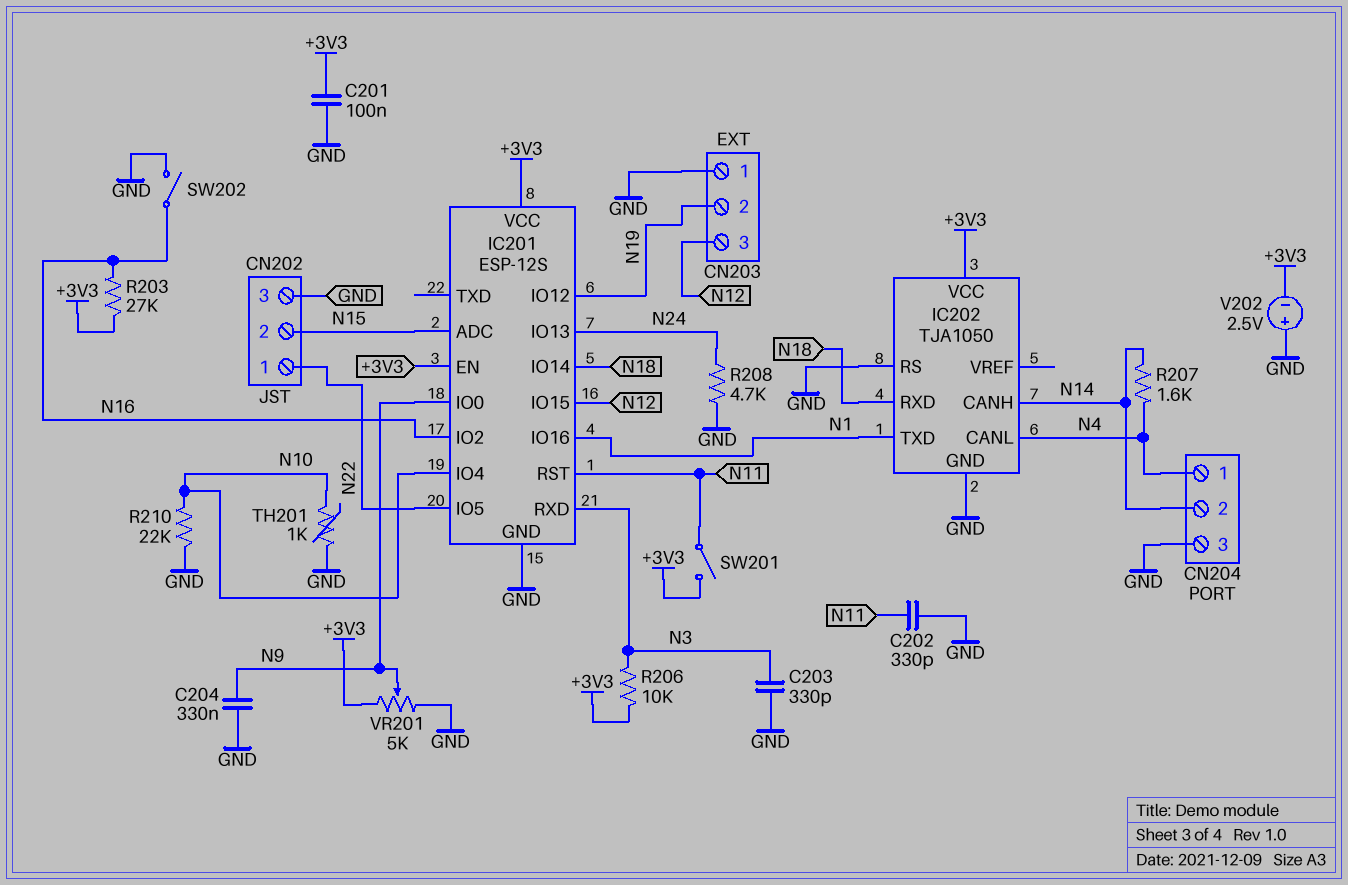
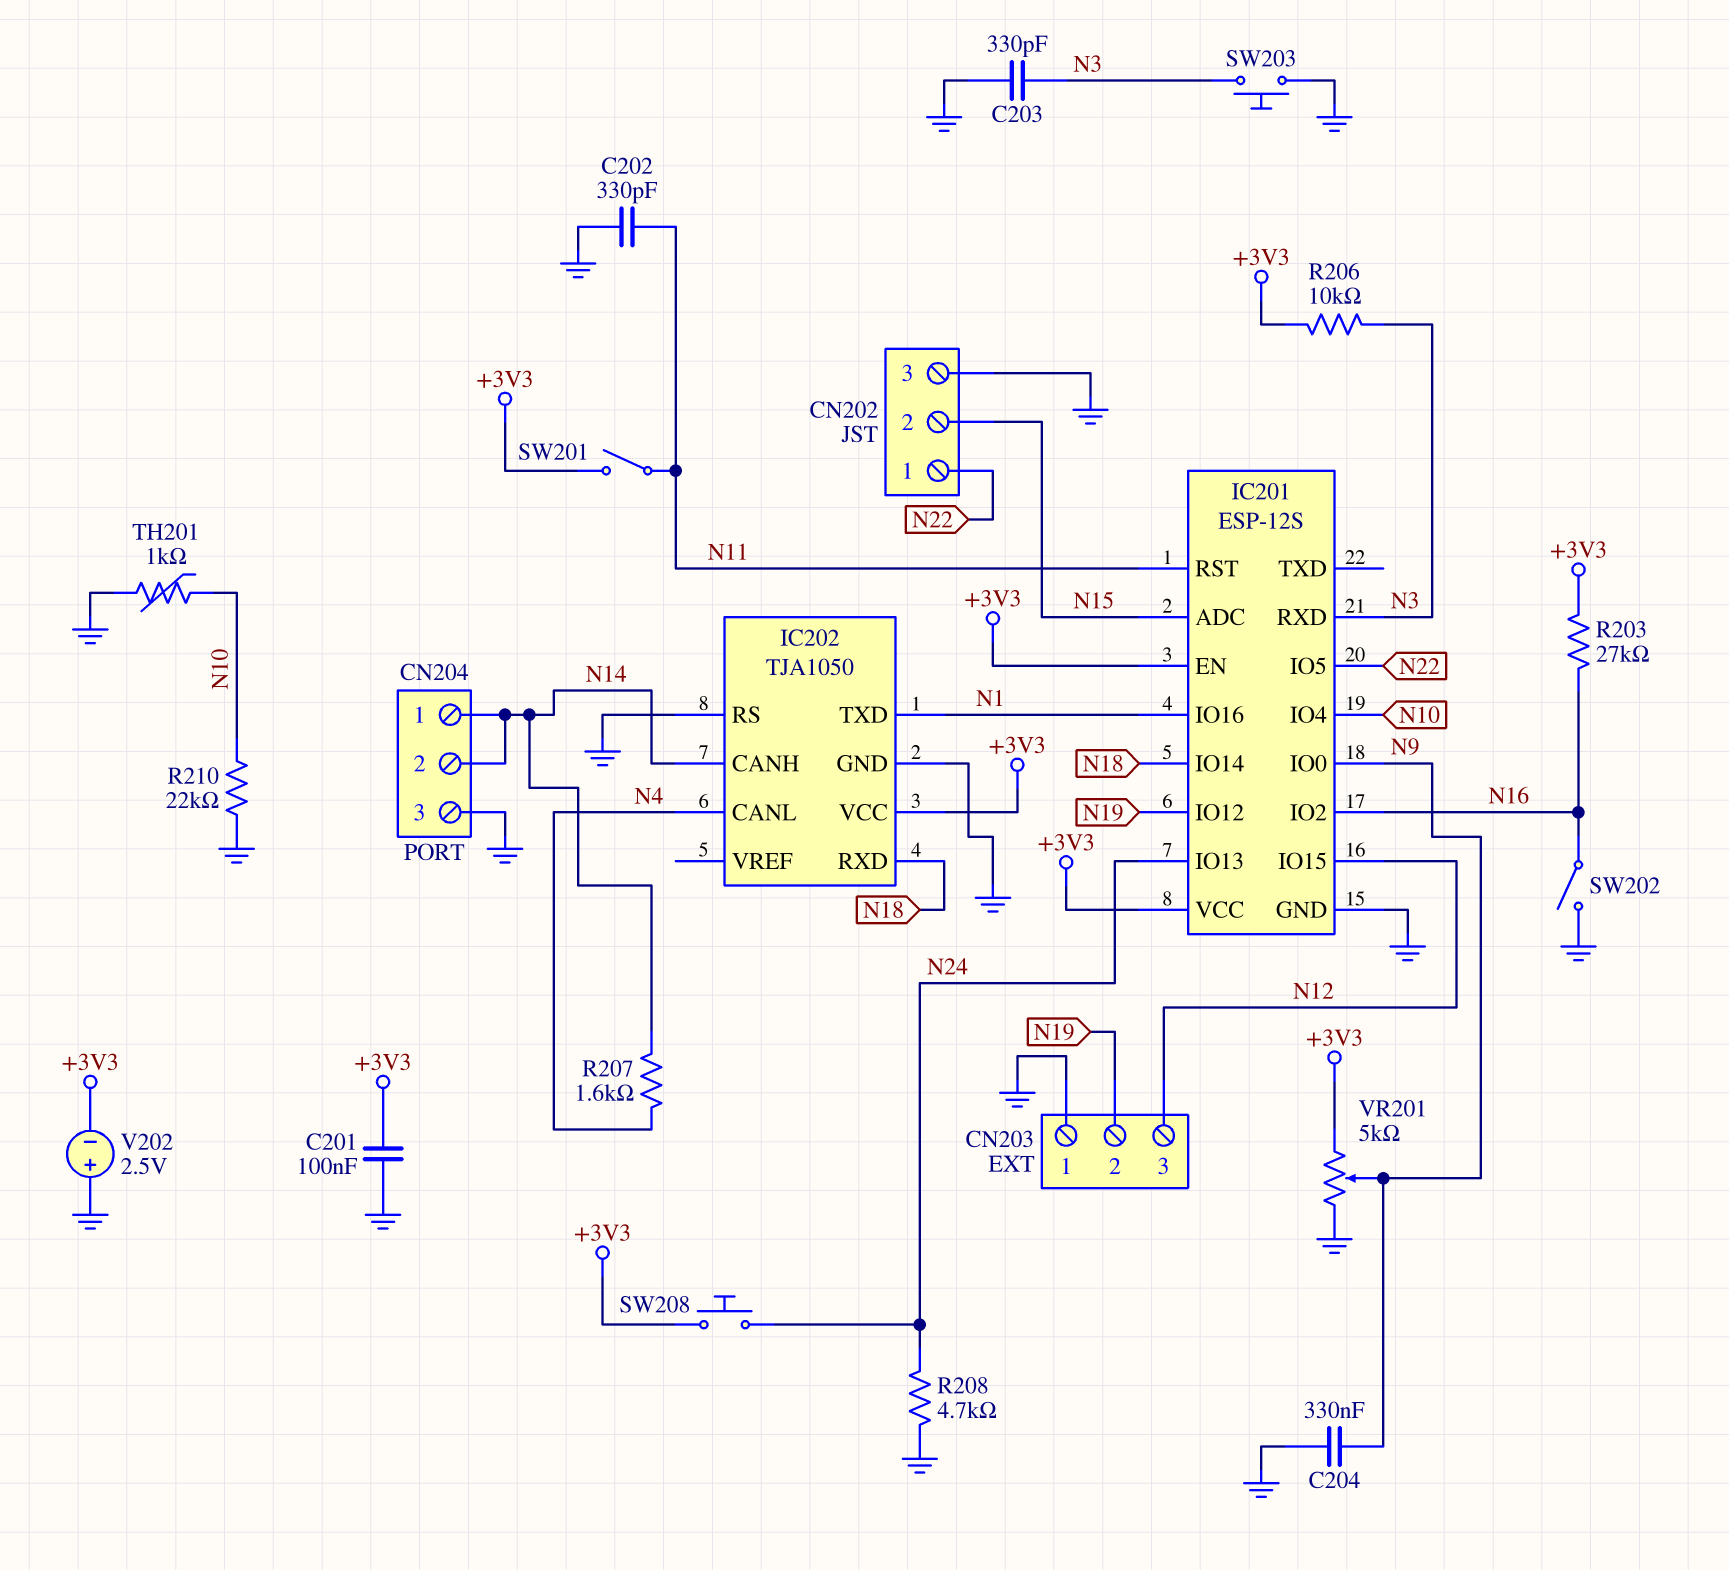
CN204 pin 1: N4 -> N14
SW203: none -> button (GND, N3)
SW208: none -> button (+3V3, N24)

